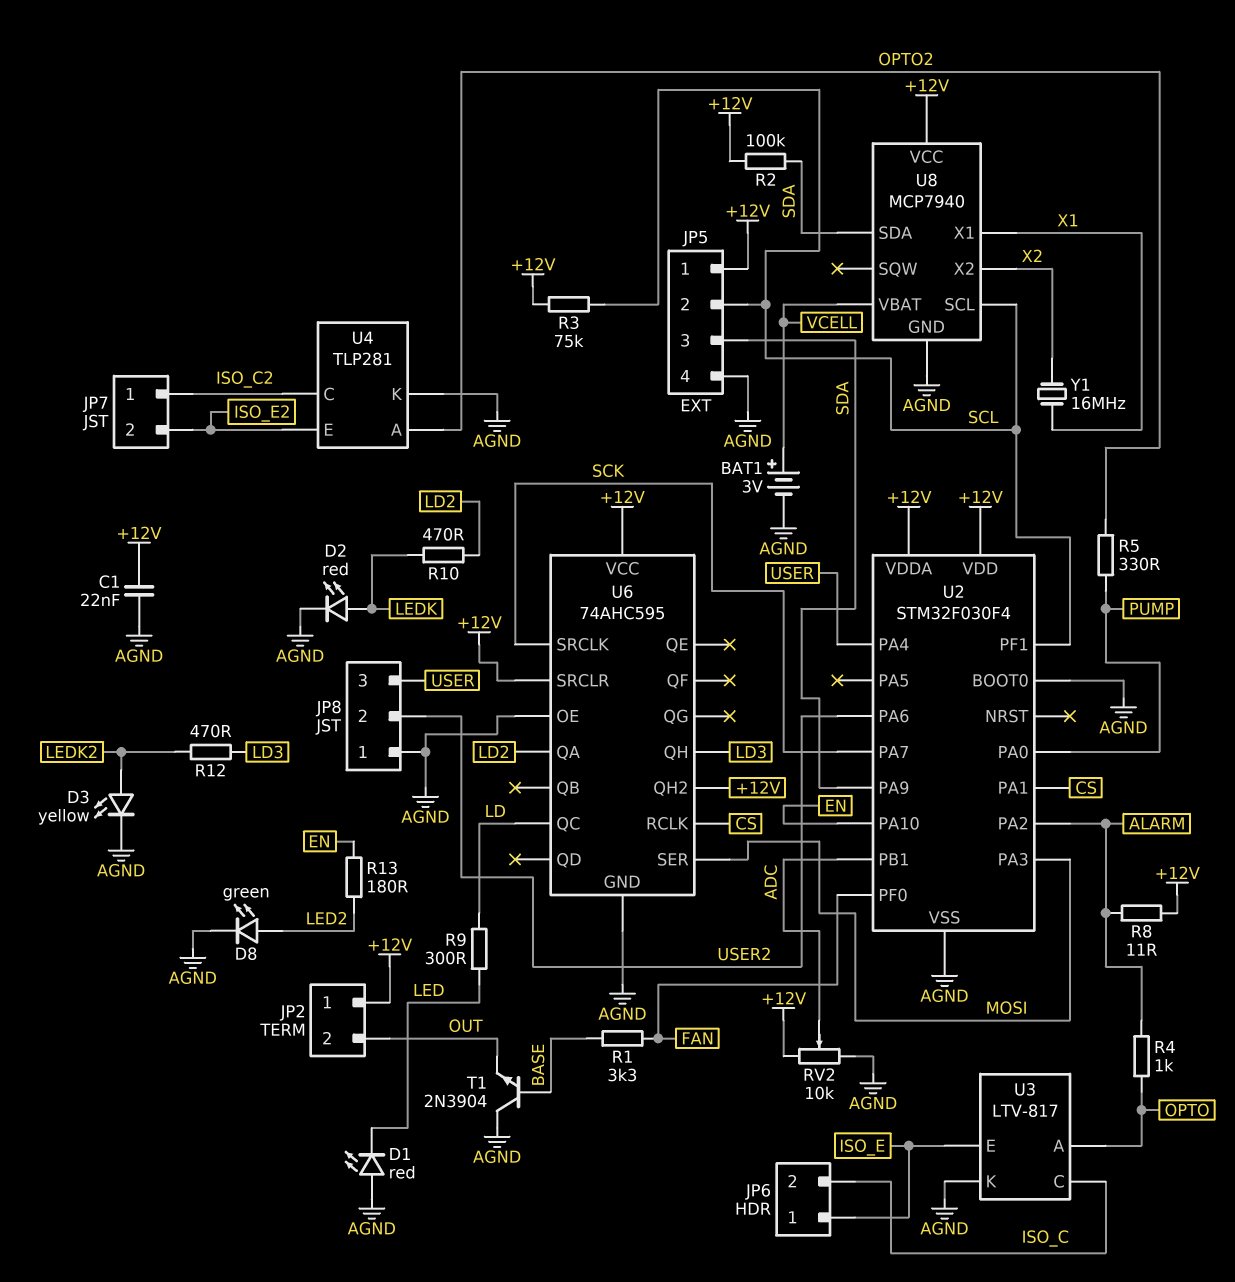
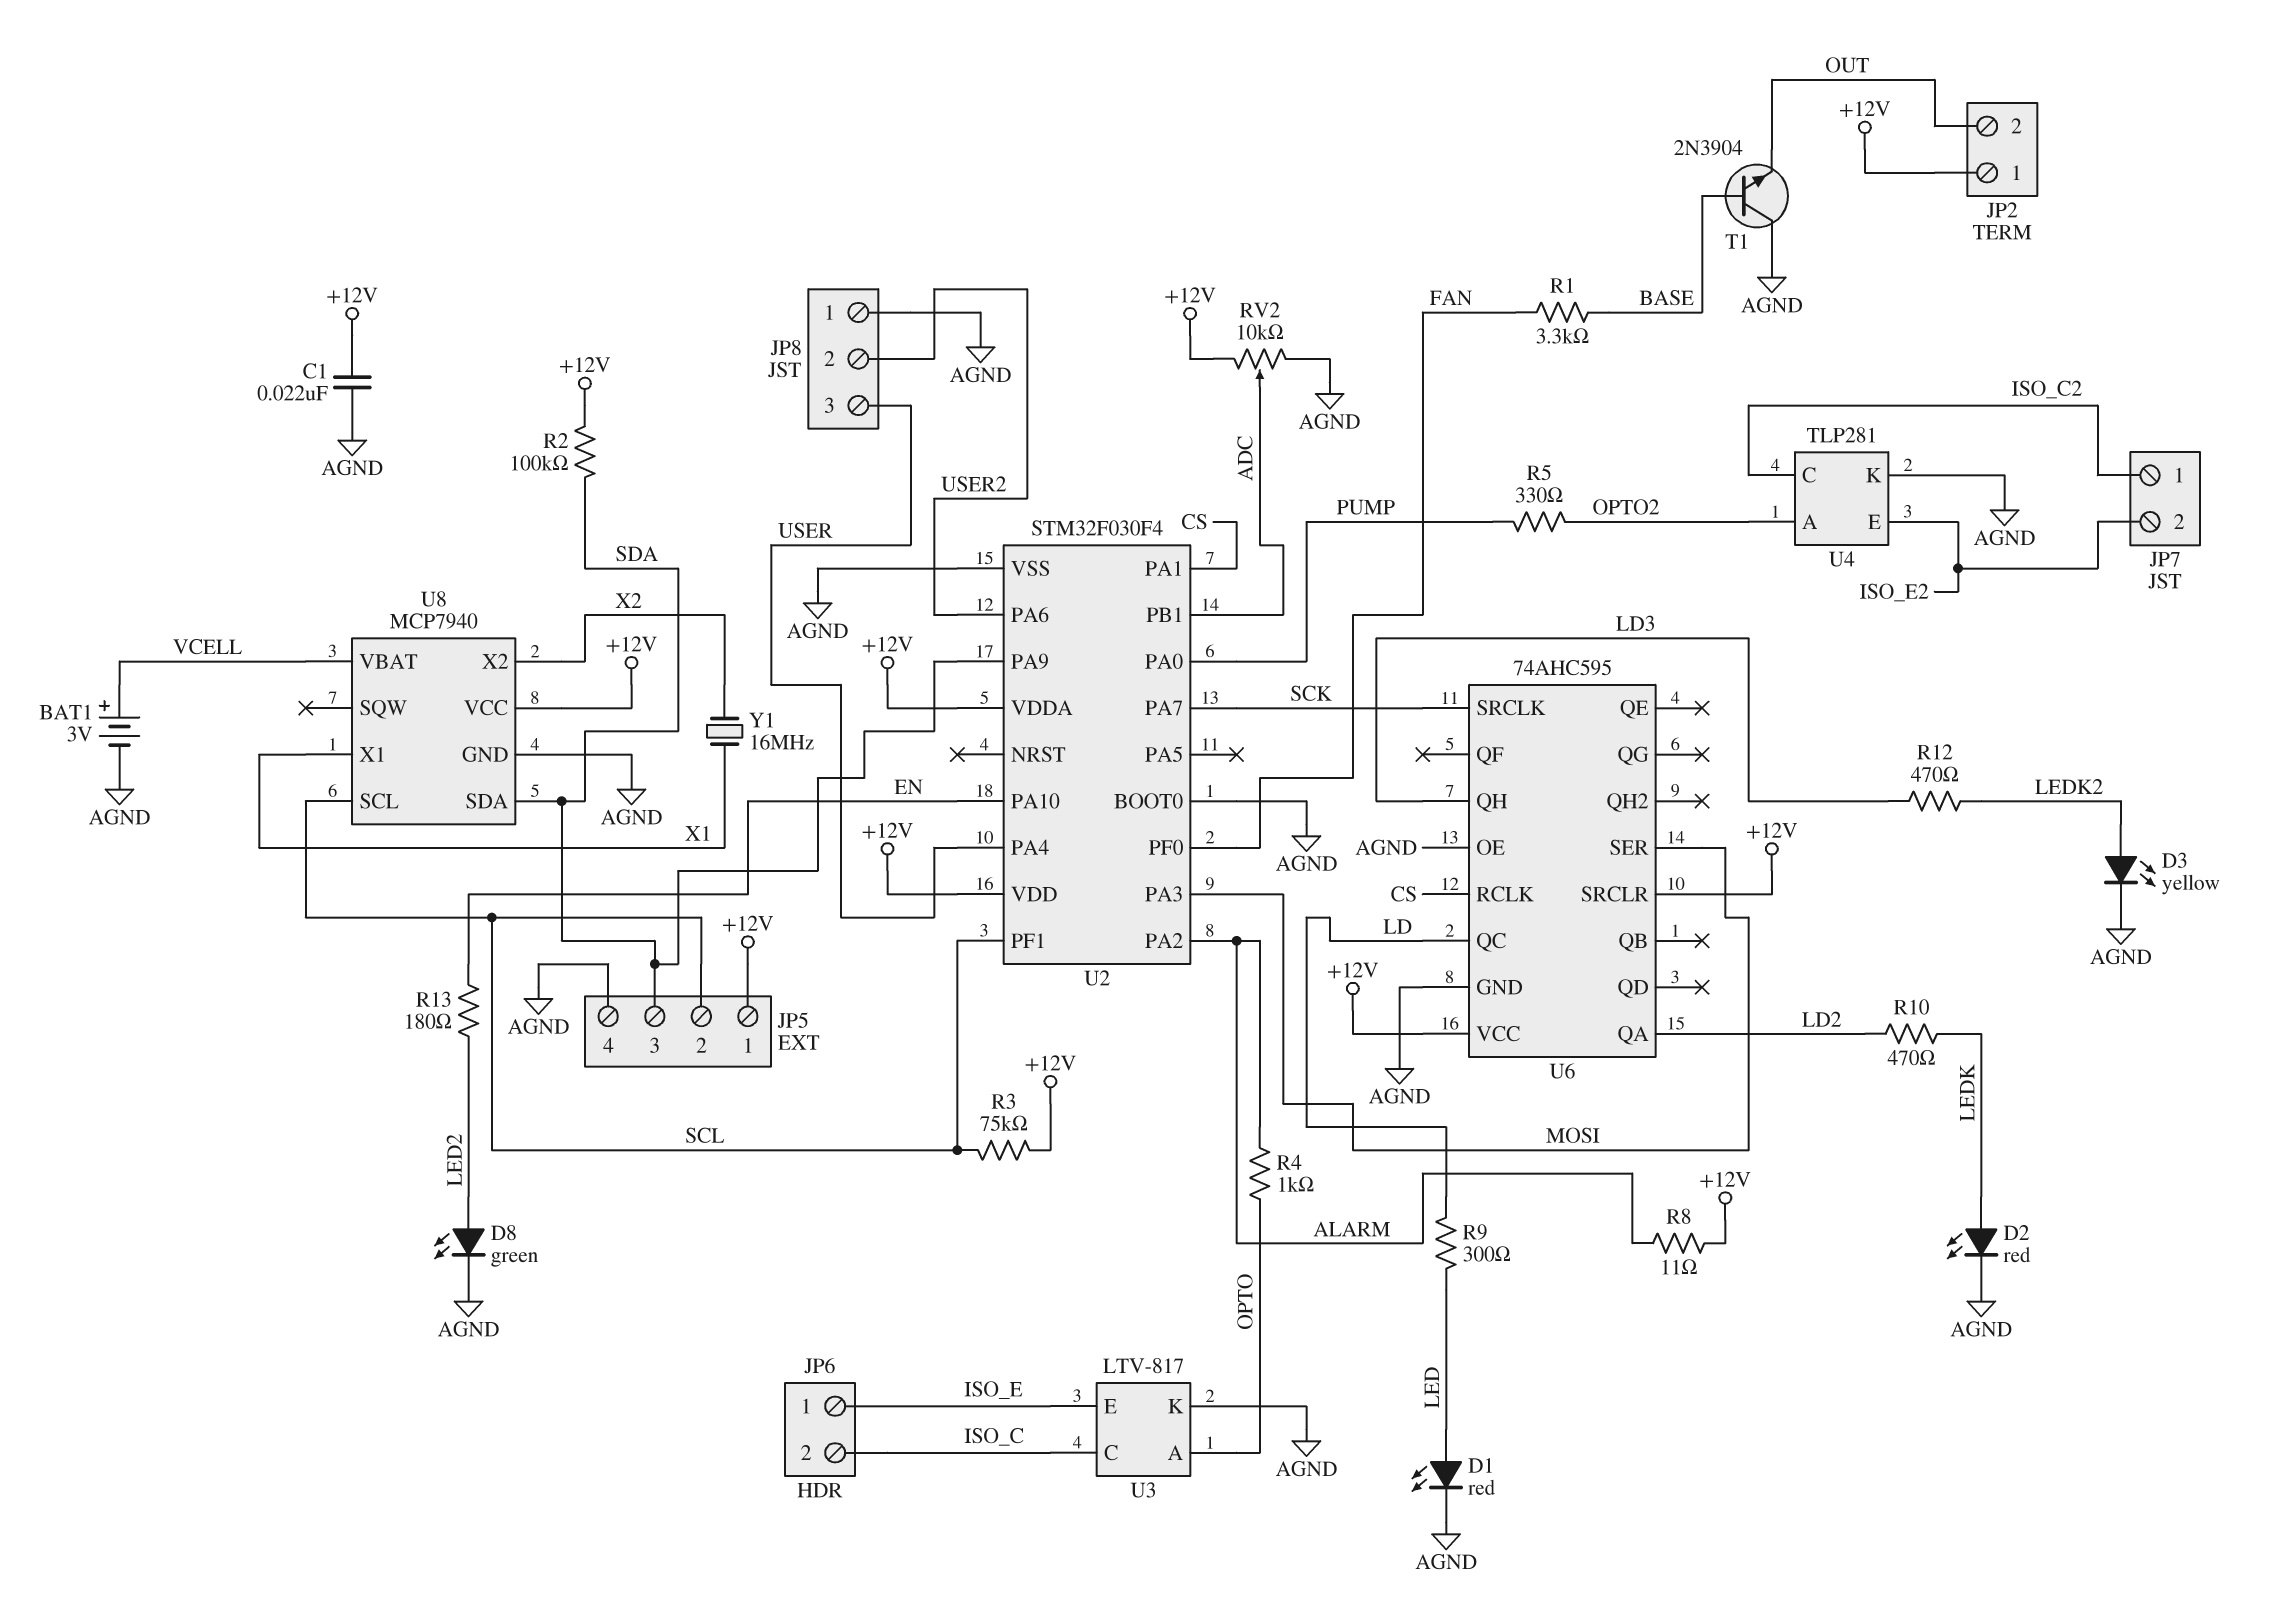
D1: LED red (A AGND, K LED) -> LED red (A LED, K AGND)
U6 pin QH2: +12V -> none

